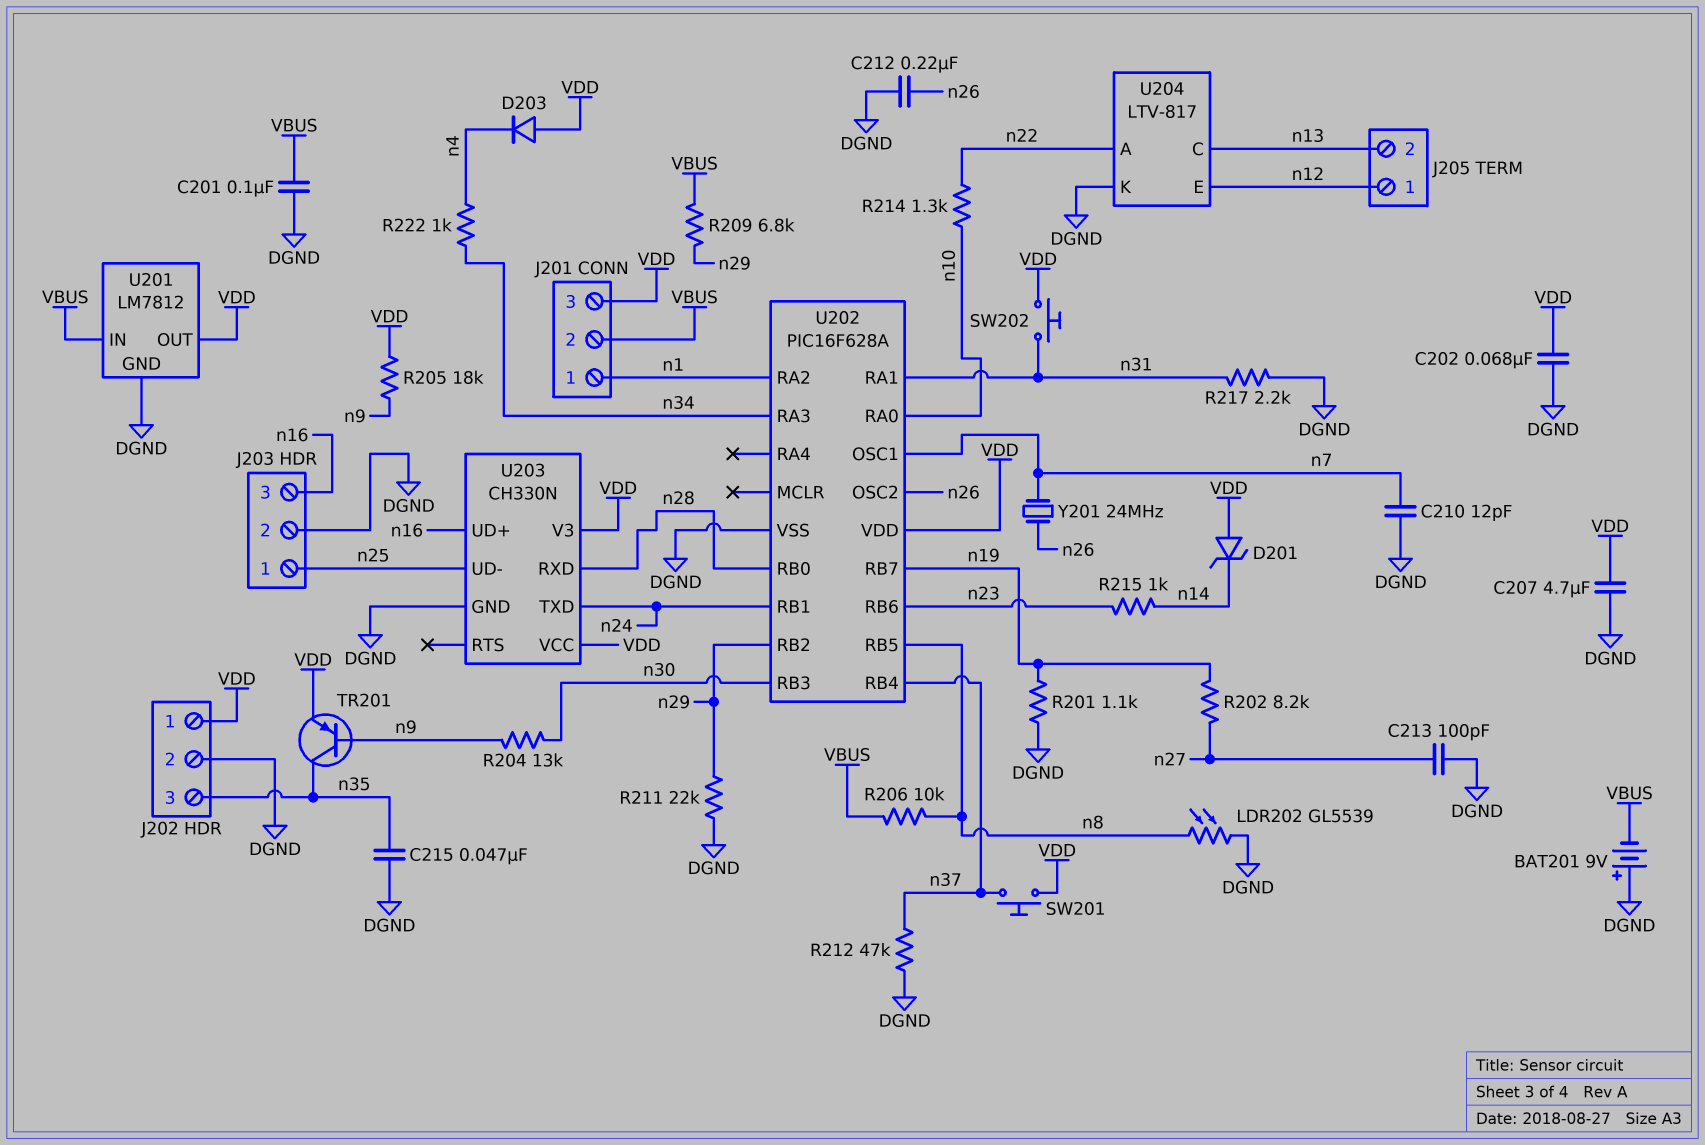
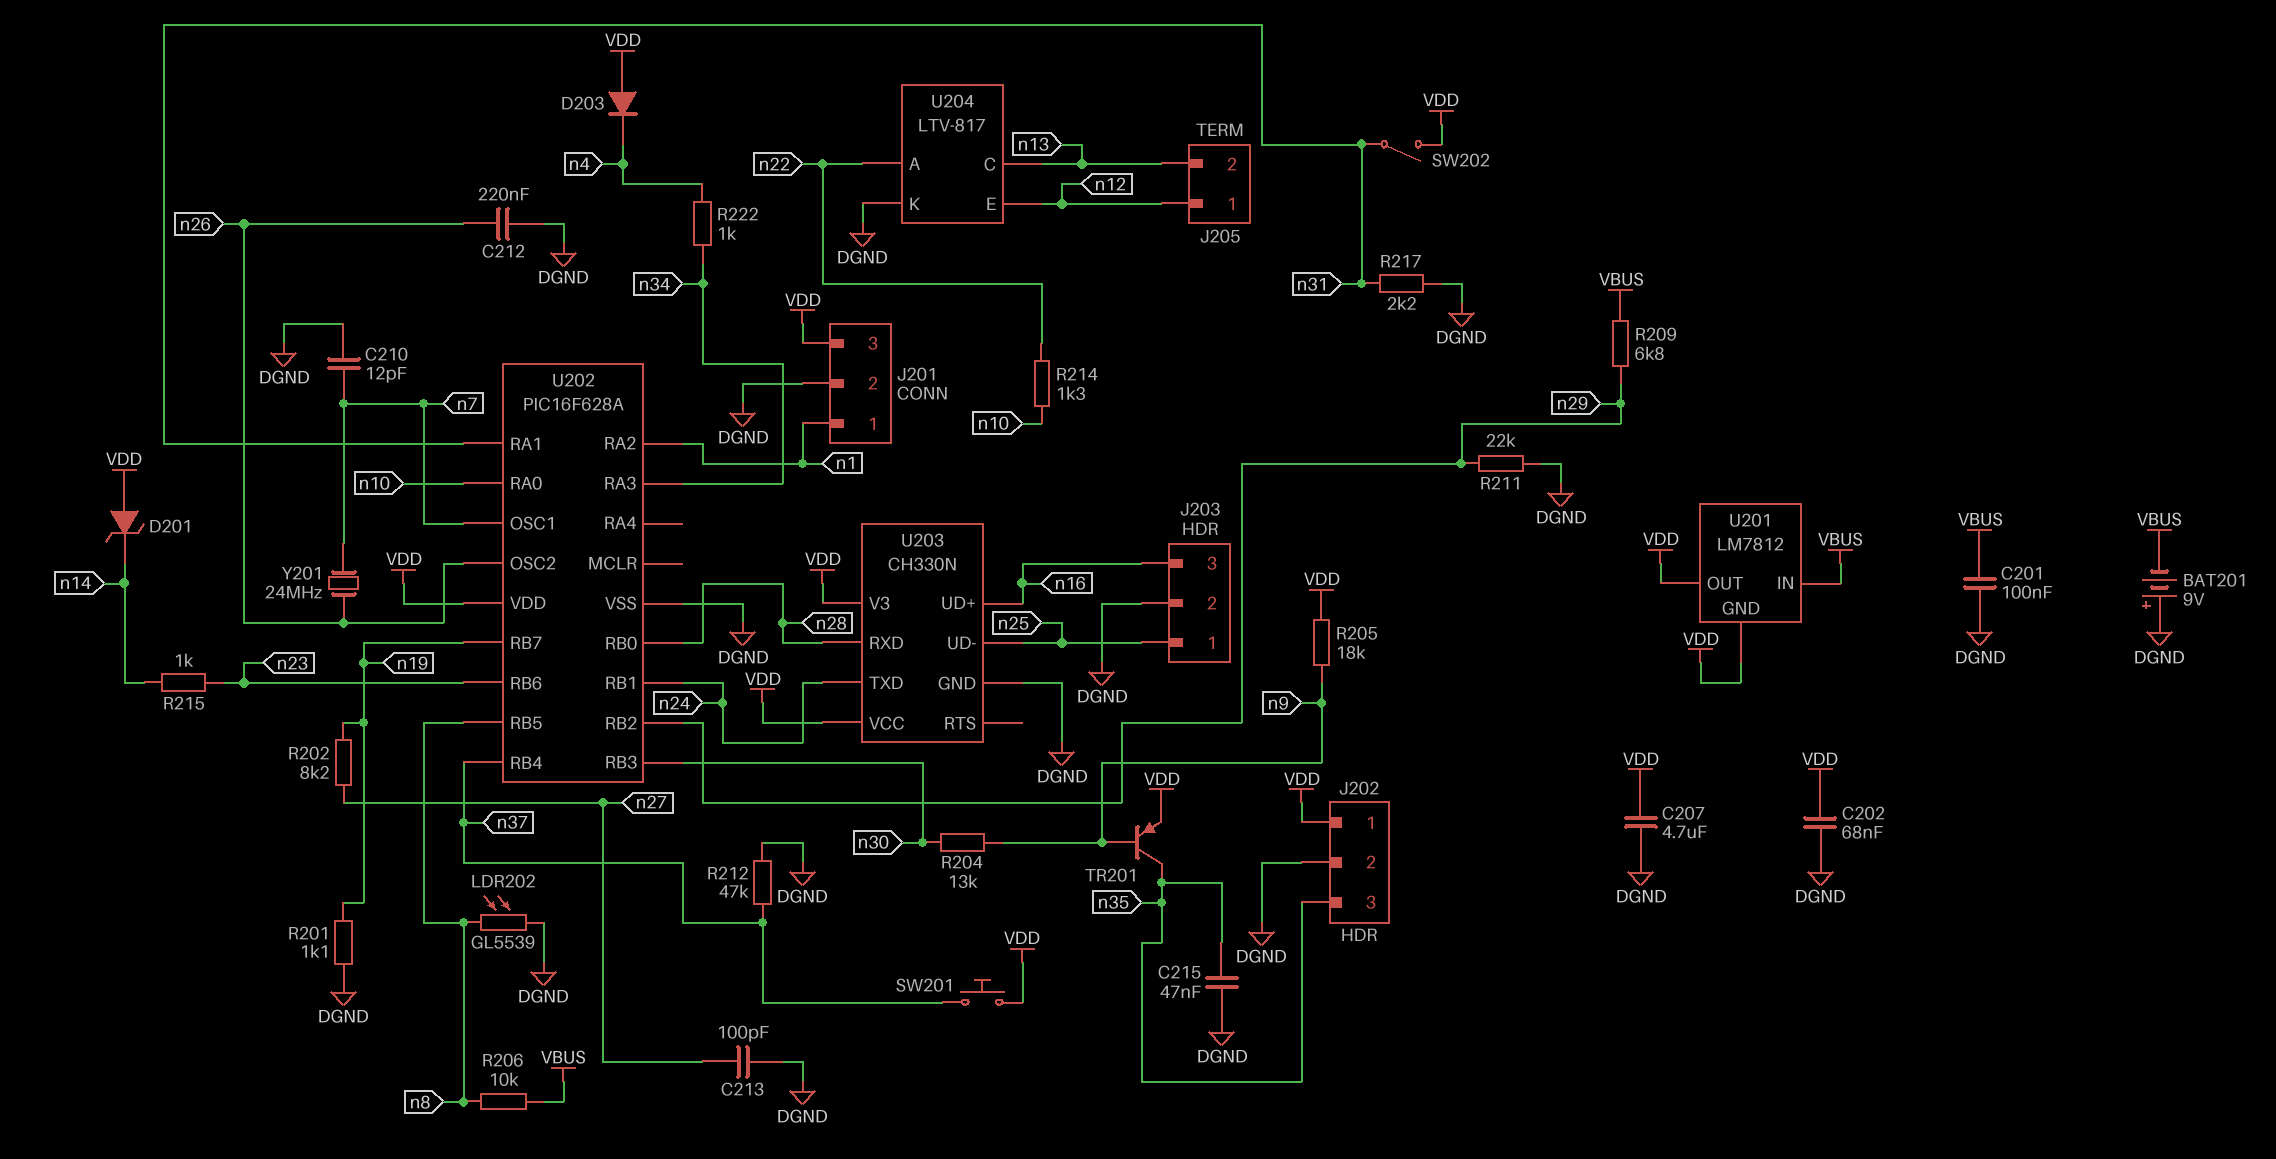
J201 pin 2: VBUS -> DGND
SW202: button (VDD, n31) -> switch (VDD, n31)
U201 pin GND: DGND -> VDD

